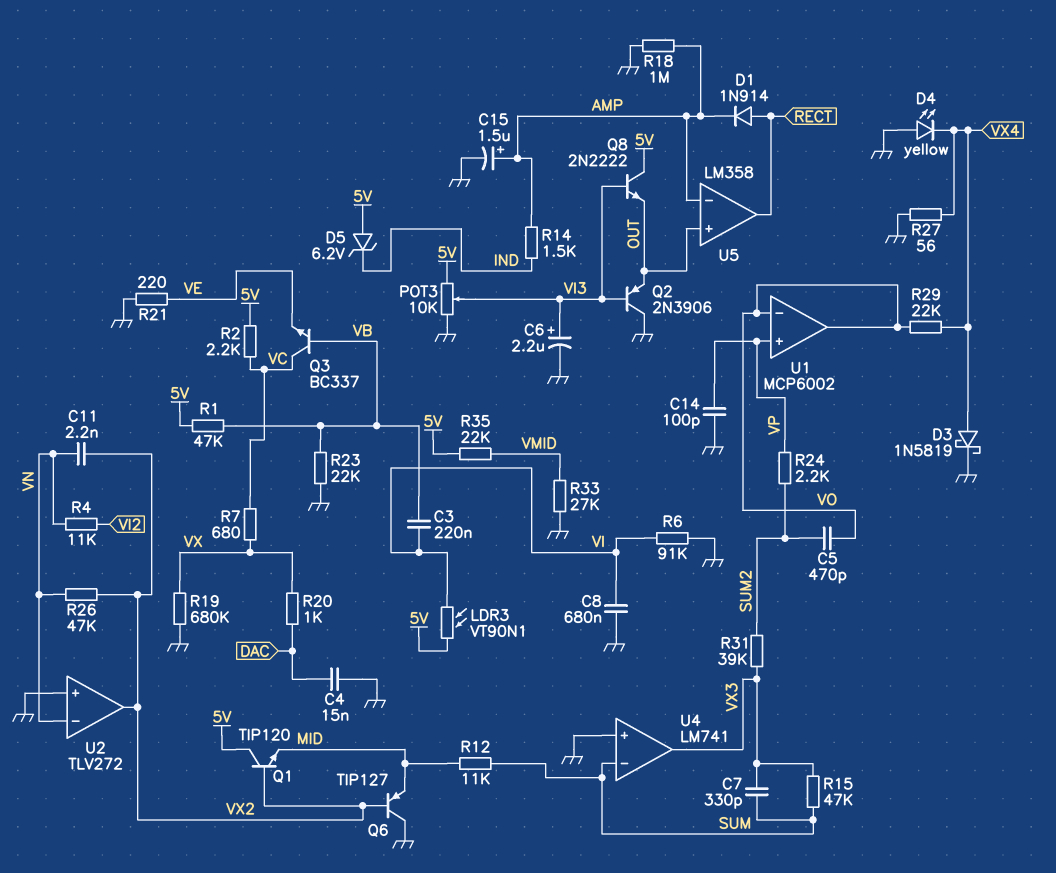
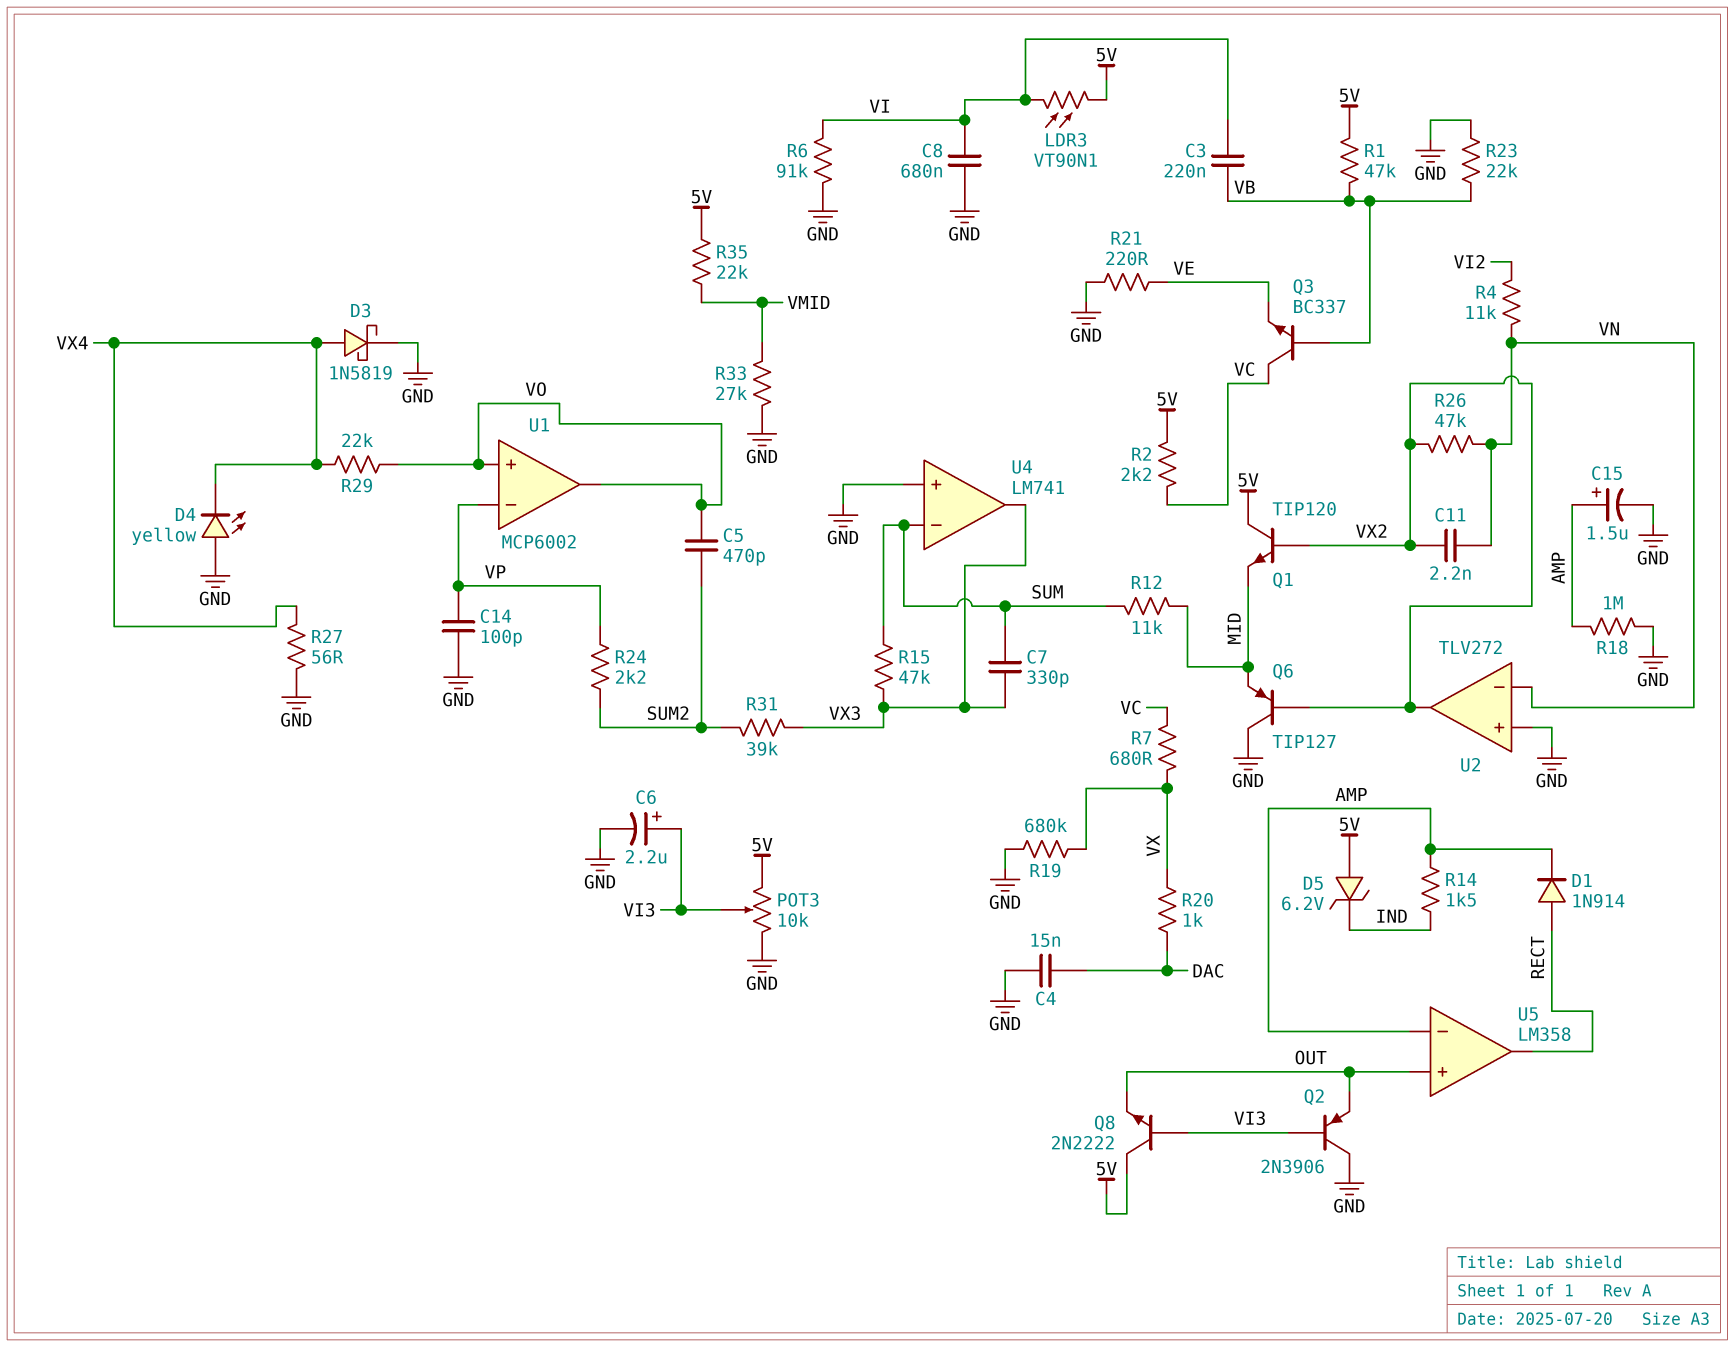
U1 pin in+: VP -> VO
U1 pin in-: VO -> VP

